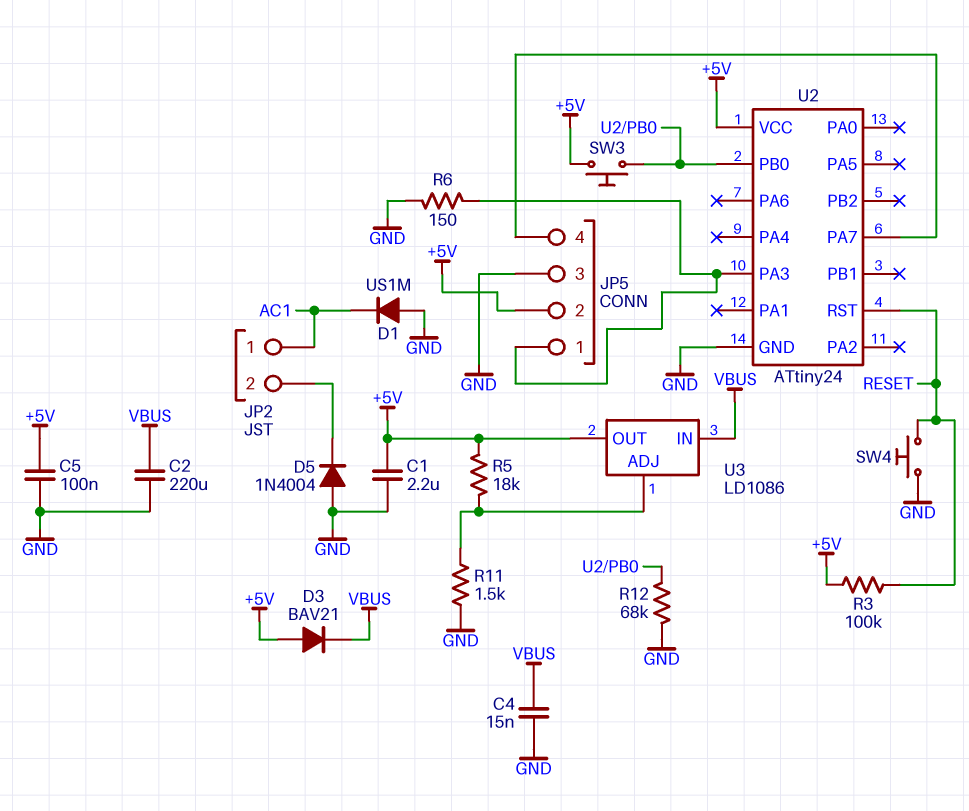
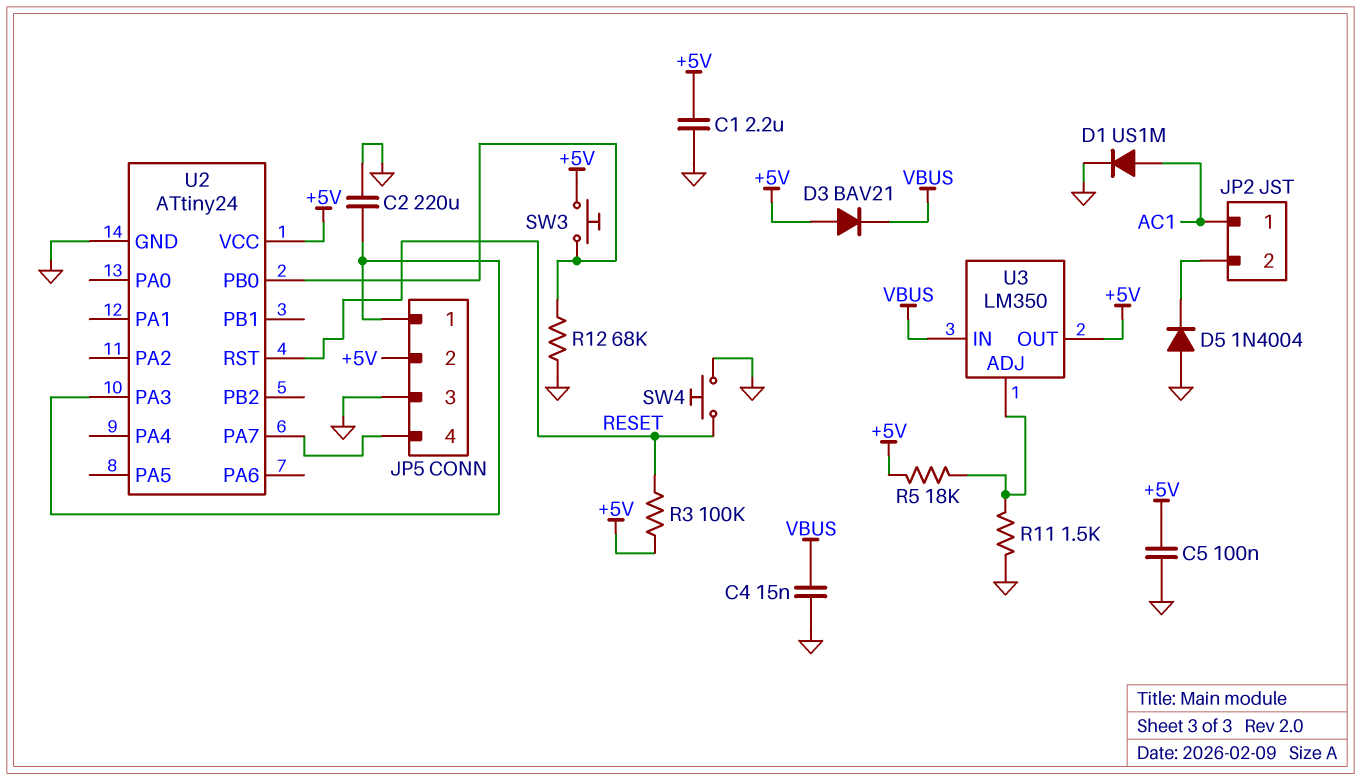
C2: 220uF (GND, VBUS) -> 220uF (GND, JP5/1)
D1: diode US1M (A GND, K AC1) -> diode US1M (A AC1, K GND)
R6: 150 (GND, JP5/1) -> none
U3: LD1086 -> LM350

